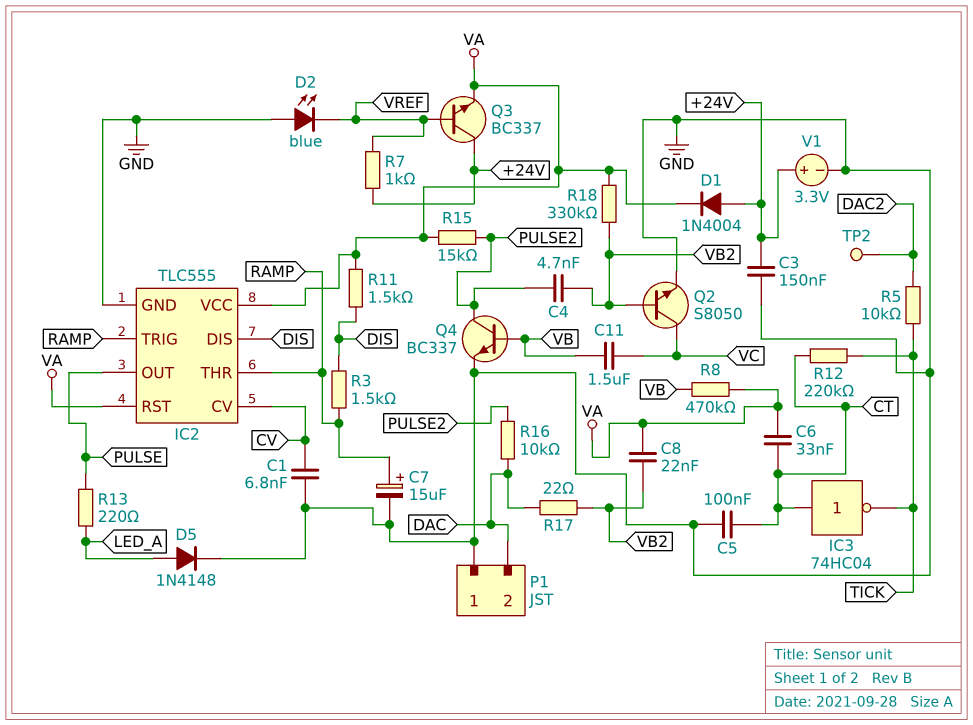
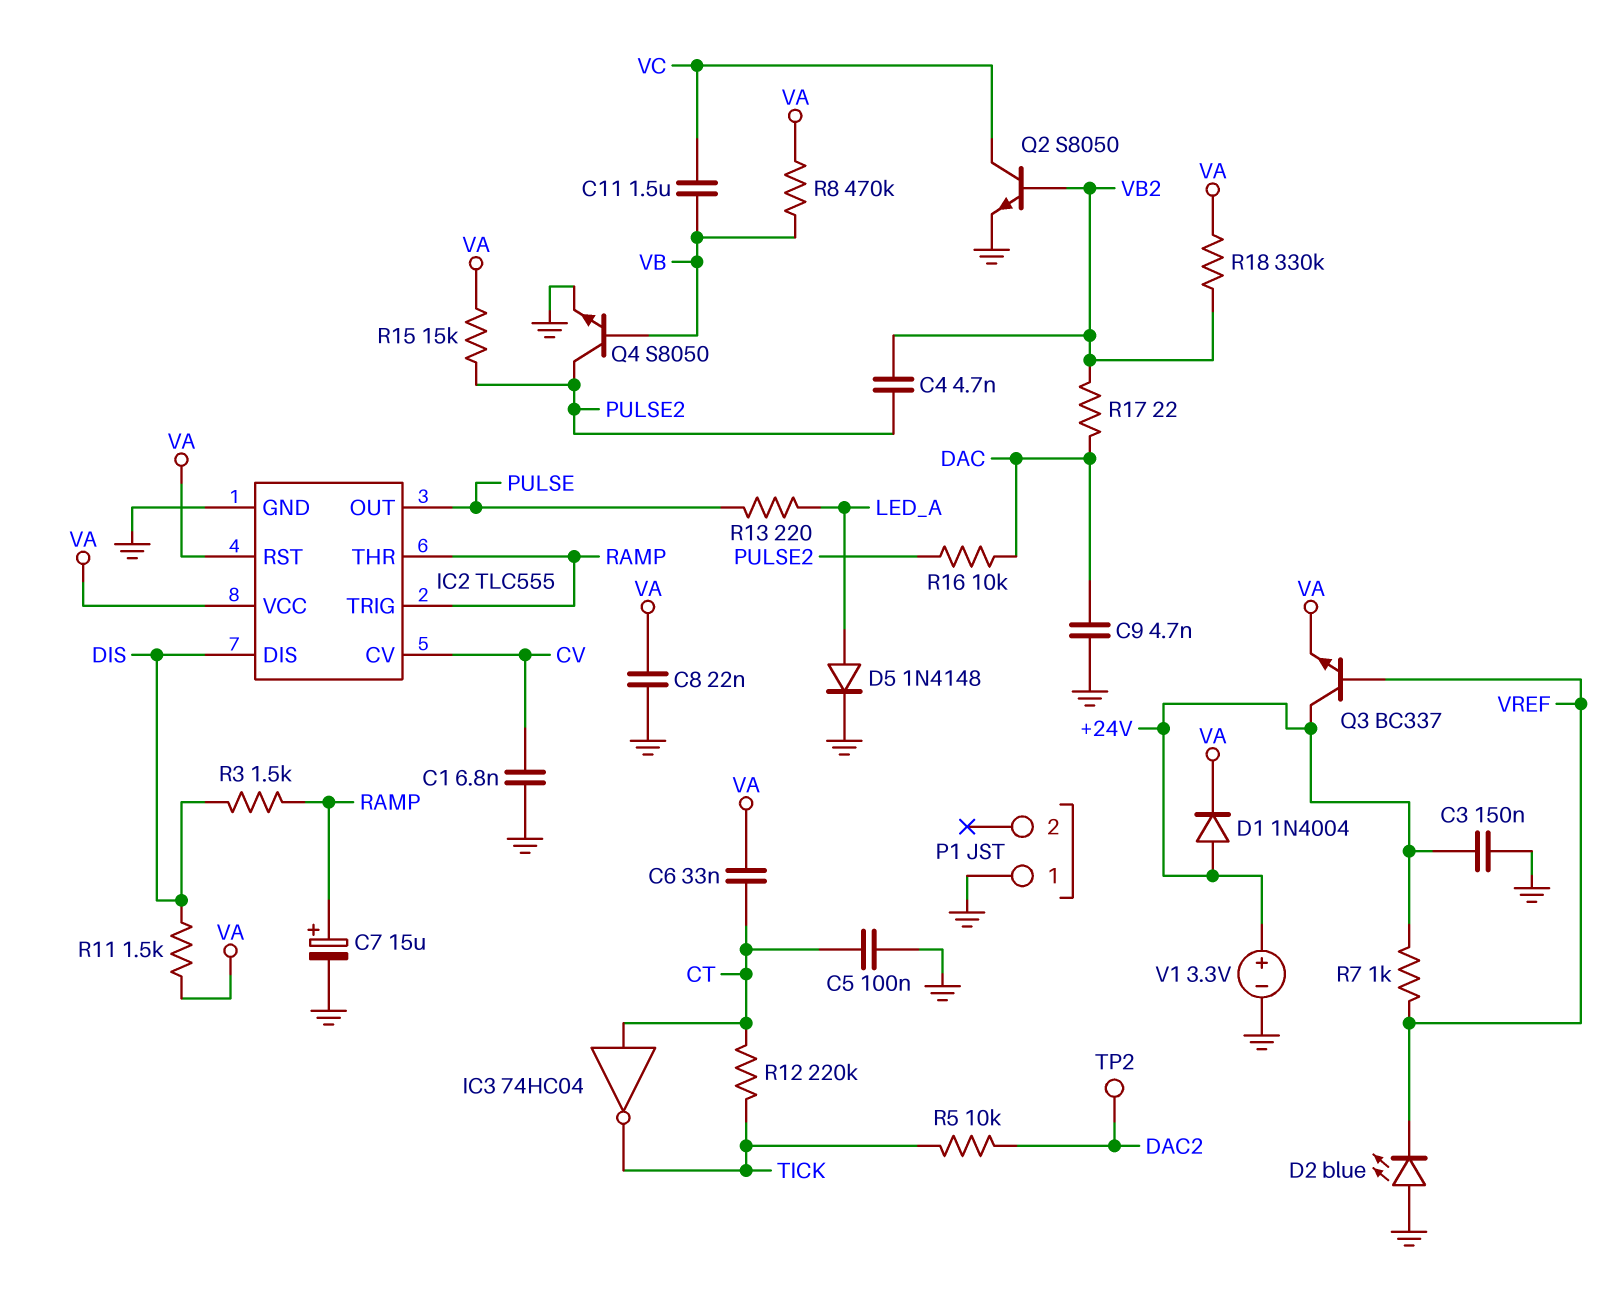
C8: 22nF (VA, VB2) -> 22nF (GND, VA)
C9: none -> 4.7nF (DAC, GND)
P1 pin 2: DAC -> none
Q4: NPN BC337 (B VB, C PULSE2, E GND) -> NPN S8050 (B VB, C PULSE2, E GND)

